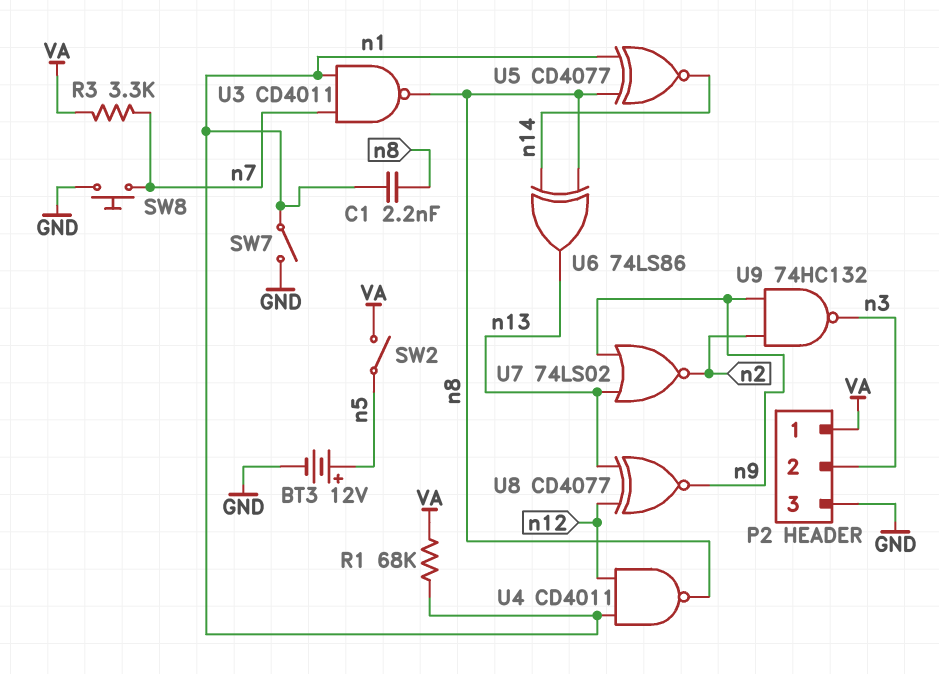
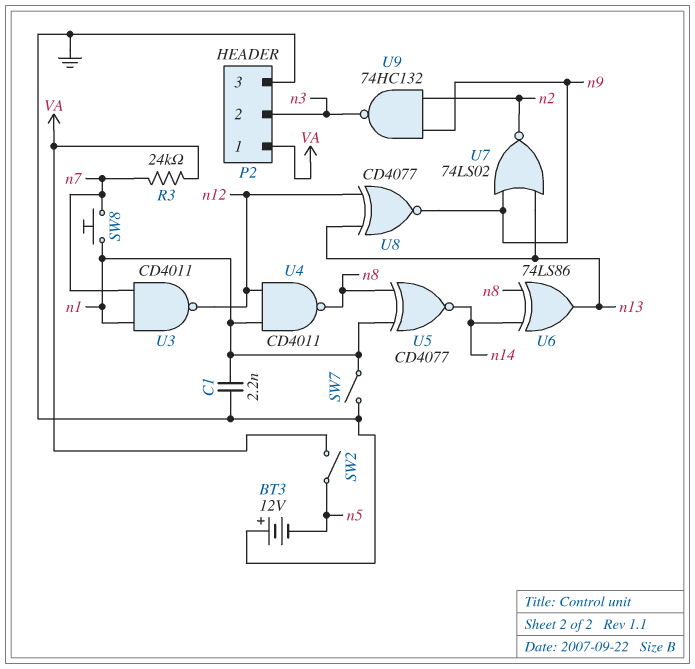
BT3: 12V (plus n5, minus GND) -> 12V (plus GND, minus n5)
C1: 2.2nF (n1, n8) -> 2.2nF (GND, n1)
R1: 68k (VA, n1) -> none
R3: 3.3k (VA, n7) -> 24k (VA, n7)
SW8: button (GND, n7) -> button (n1, n7)
U3: NAND CD4011 (in n1, in n7, out n8) -> NAND CD4011 (in n1, in n7, out n12)

